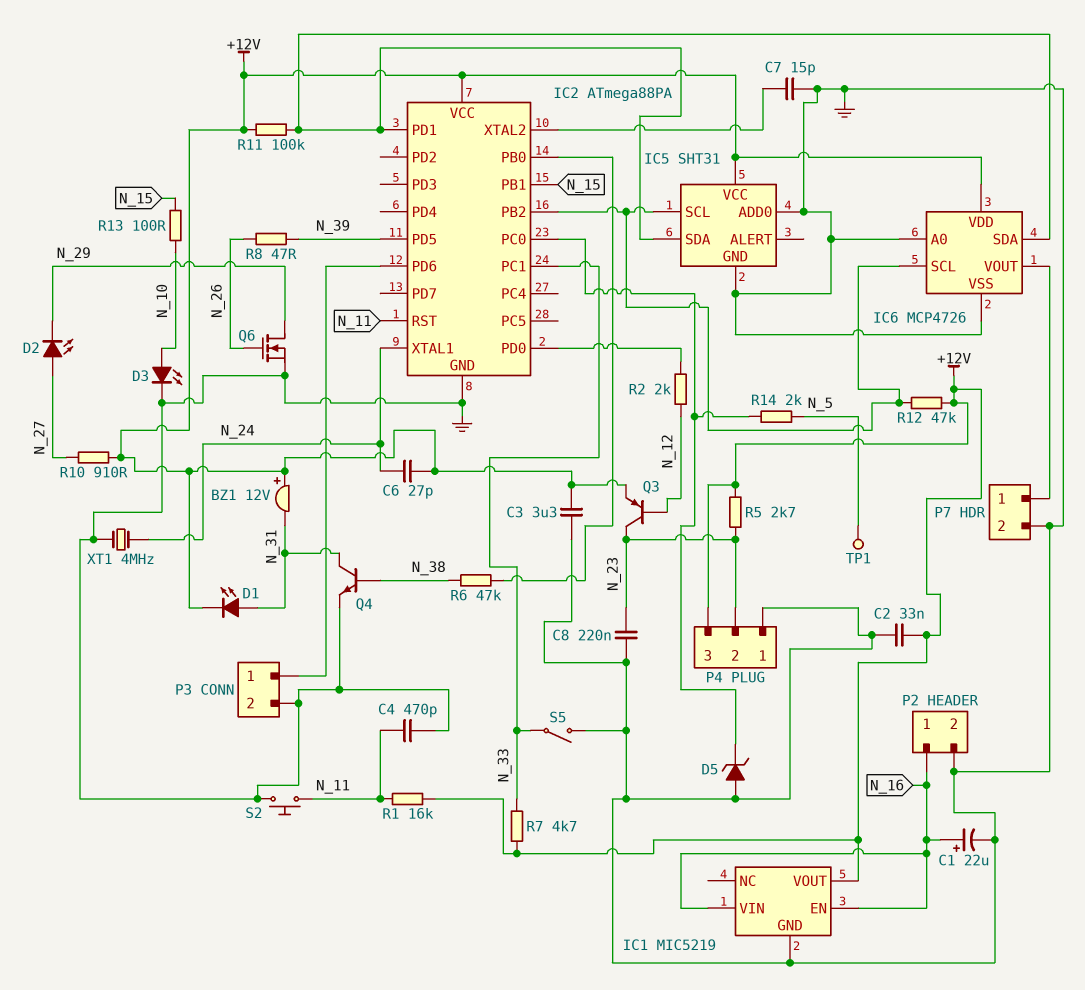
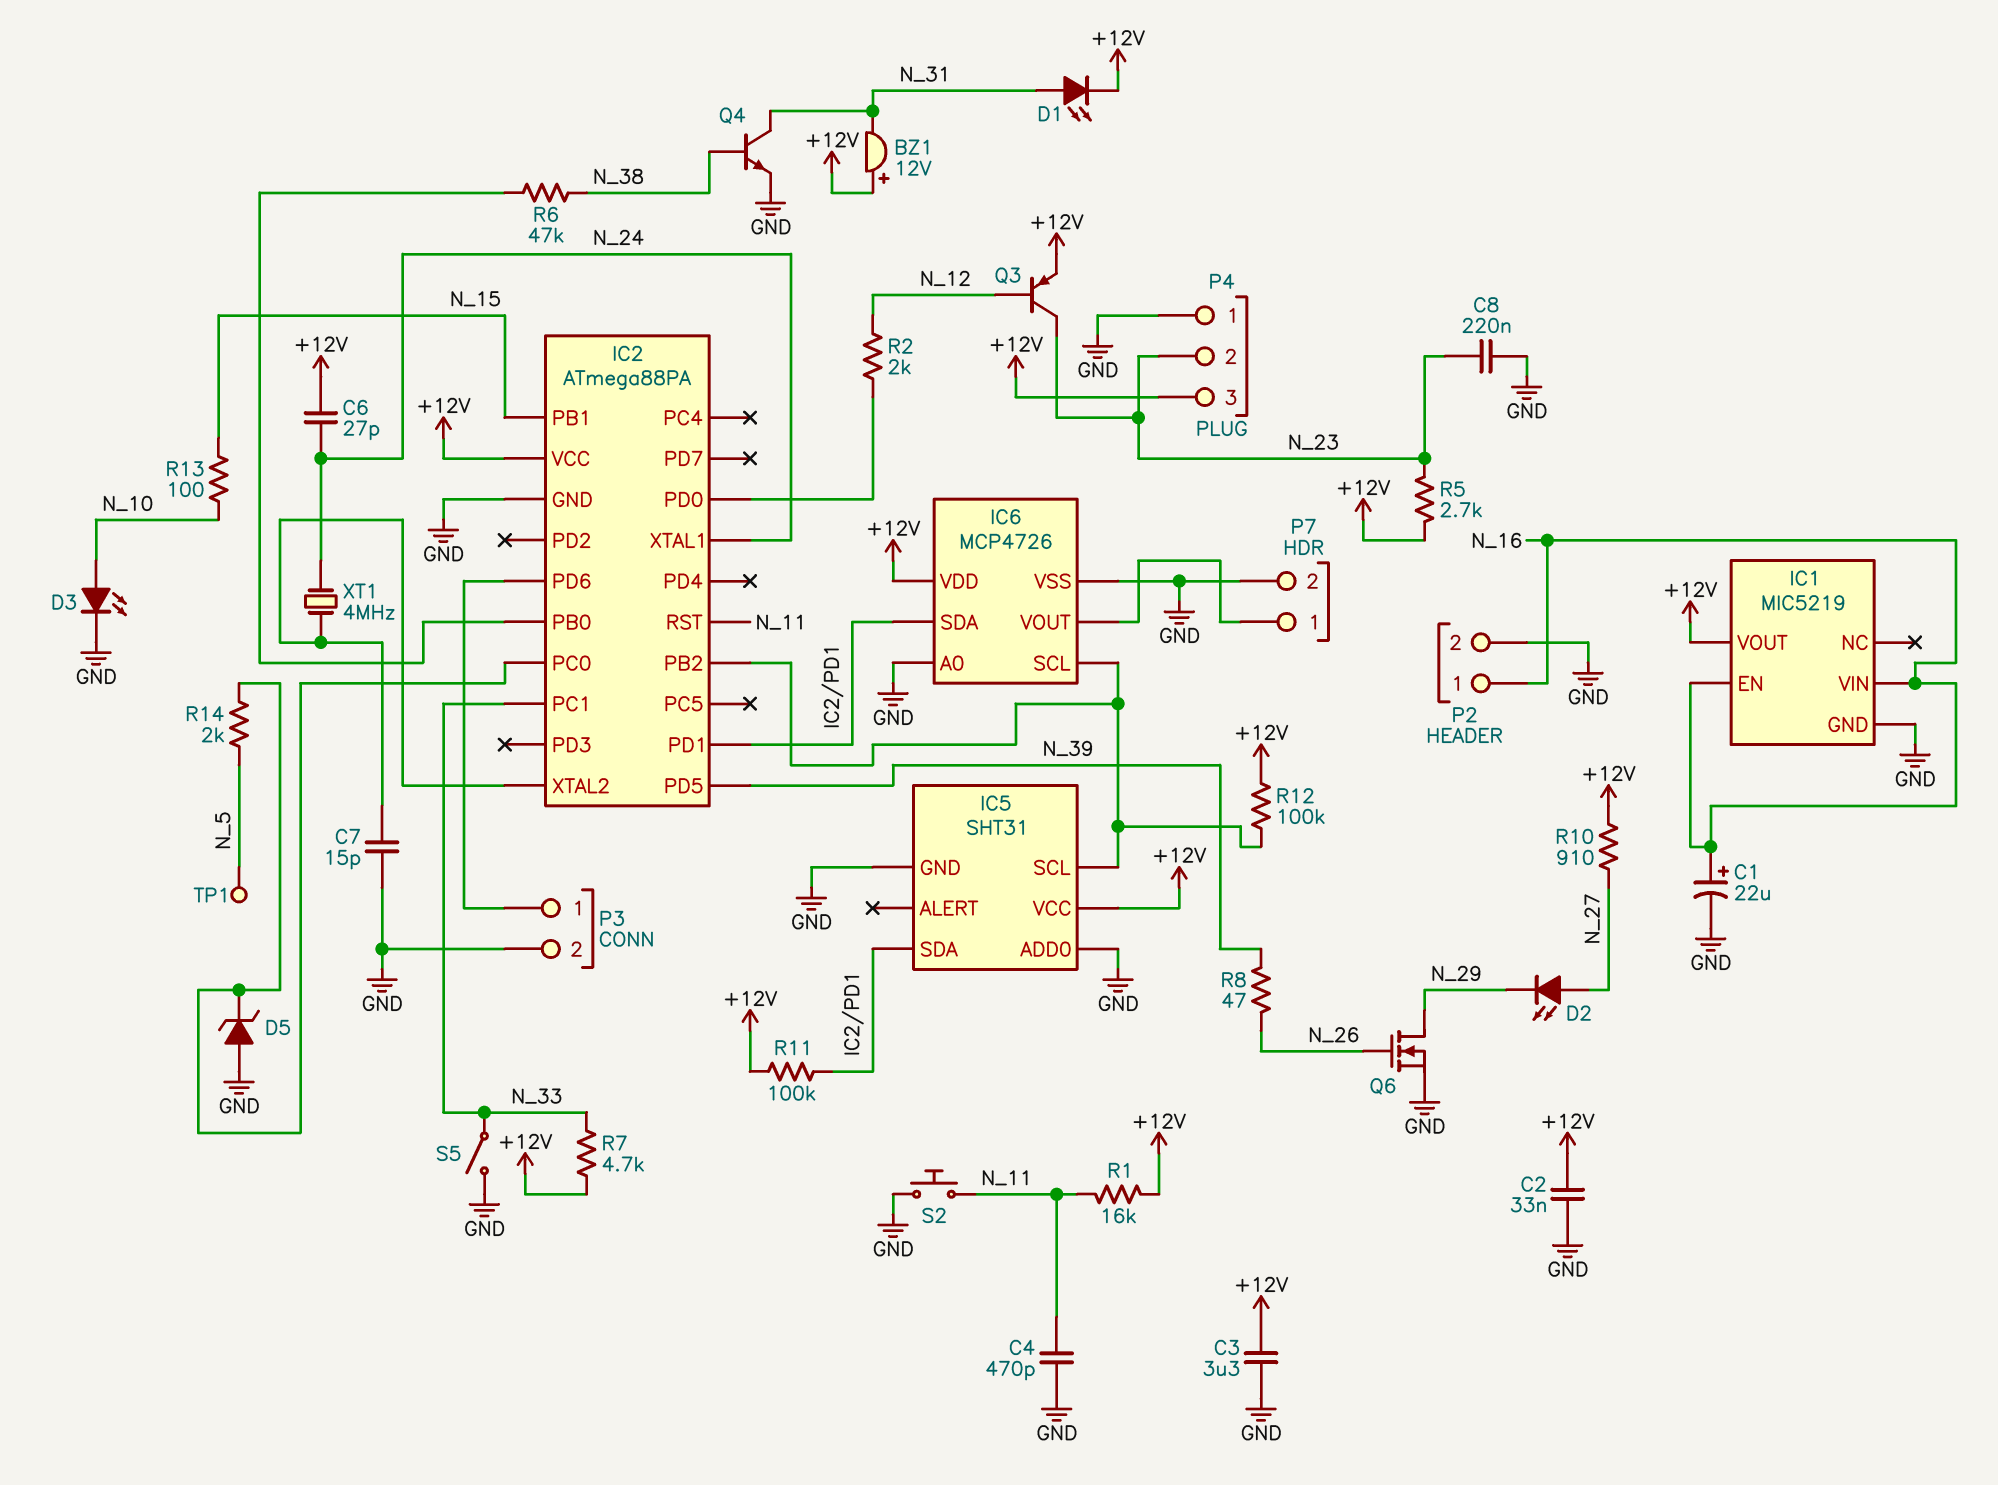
R12: 47k (+12V, IC2/PB2) -> 100k (+12V, IC2/PB2)
XT1: 4MHz (GND, N_24) -> 4MHz (IC2/XTAL2, N_24)

